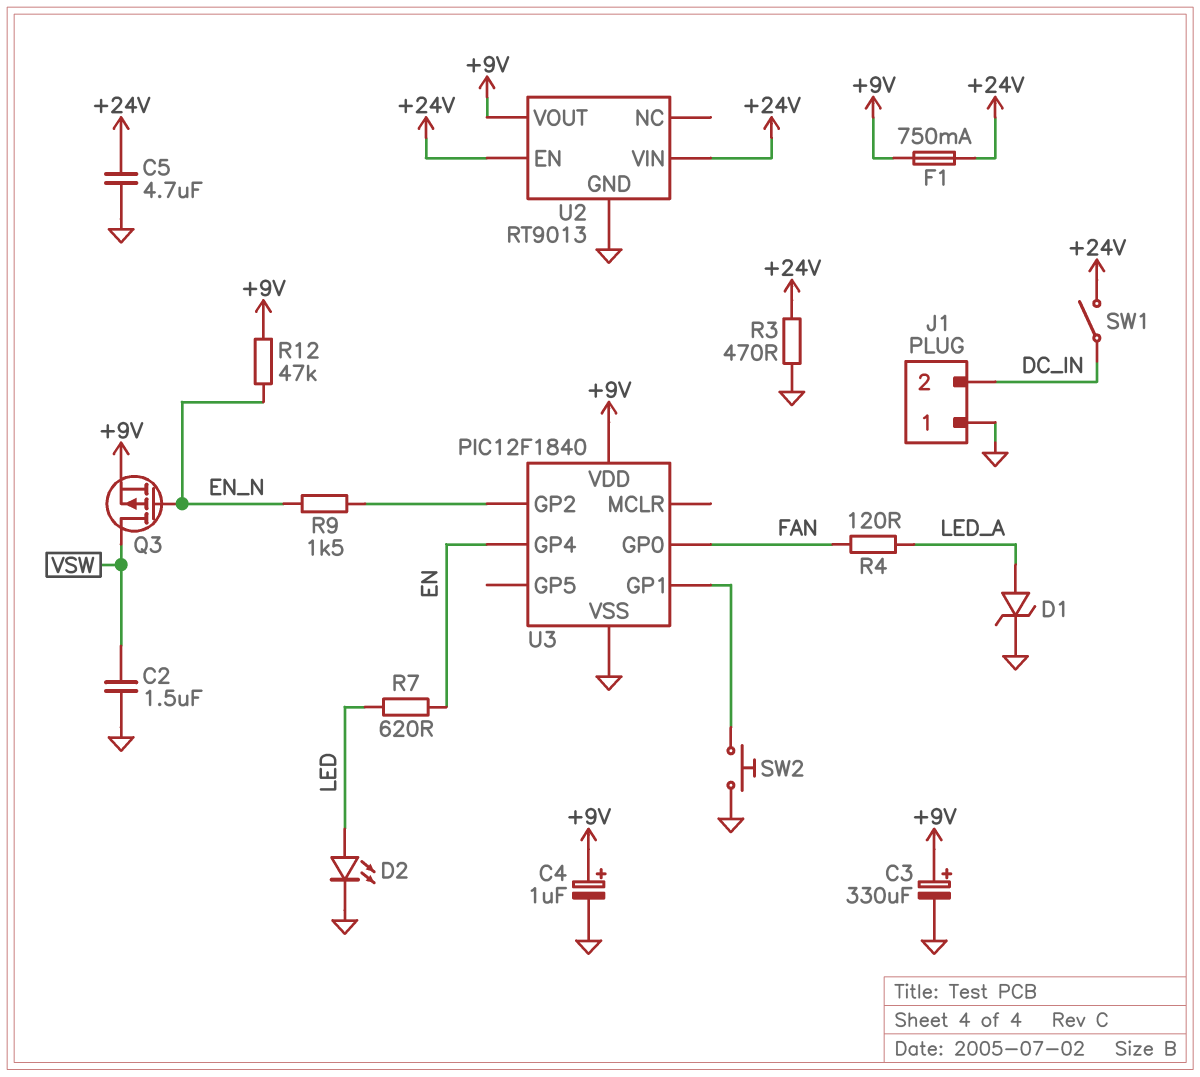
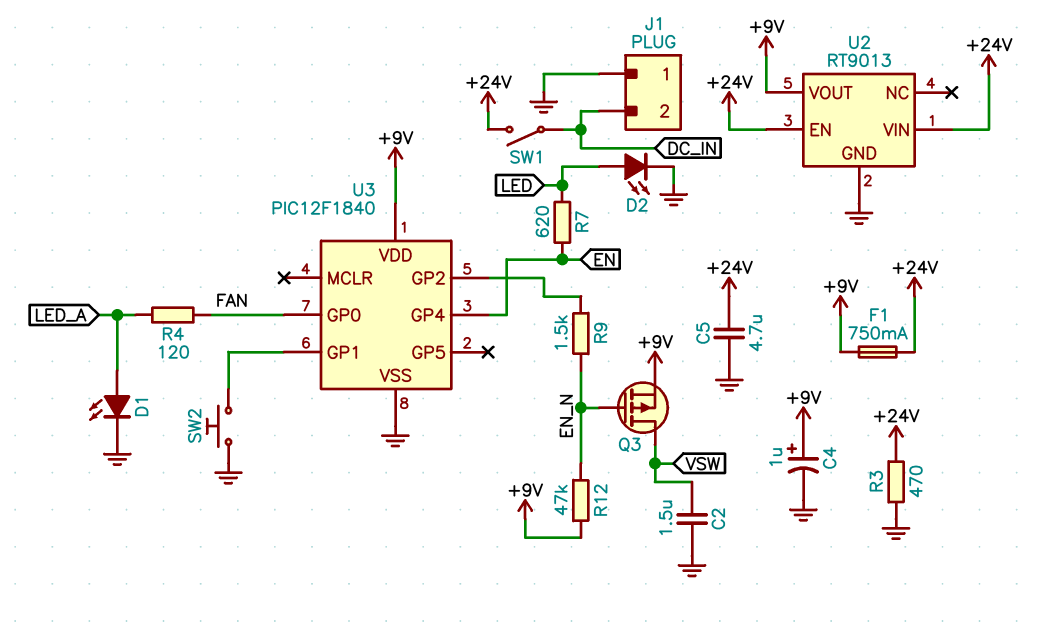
C3: 330uF (plus +9V, minus GND) -> none
D1: zener (A LED_A, K GND) -> LED (A LED_A, K GND)

